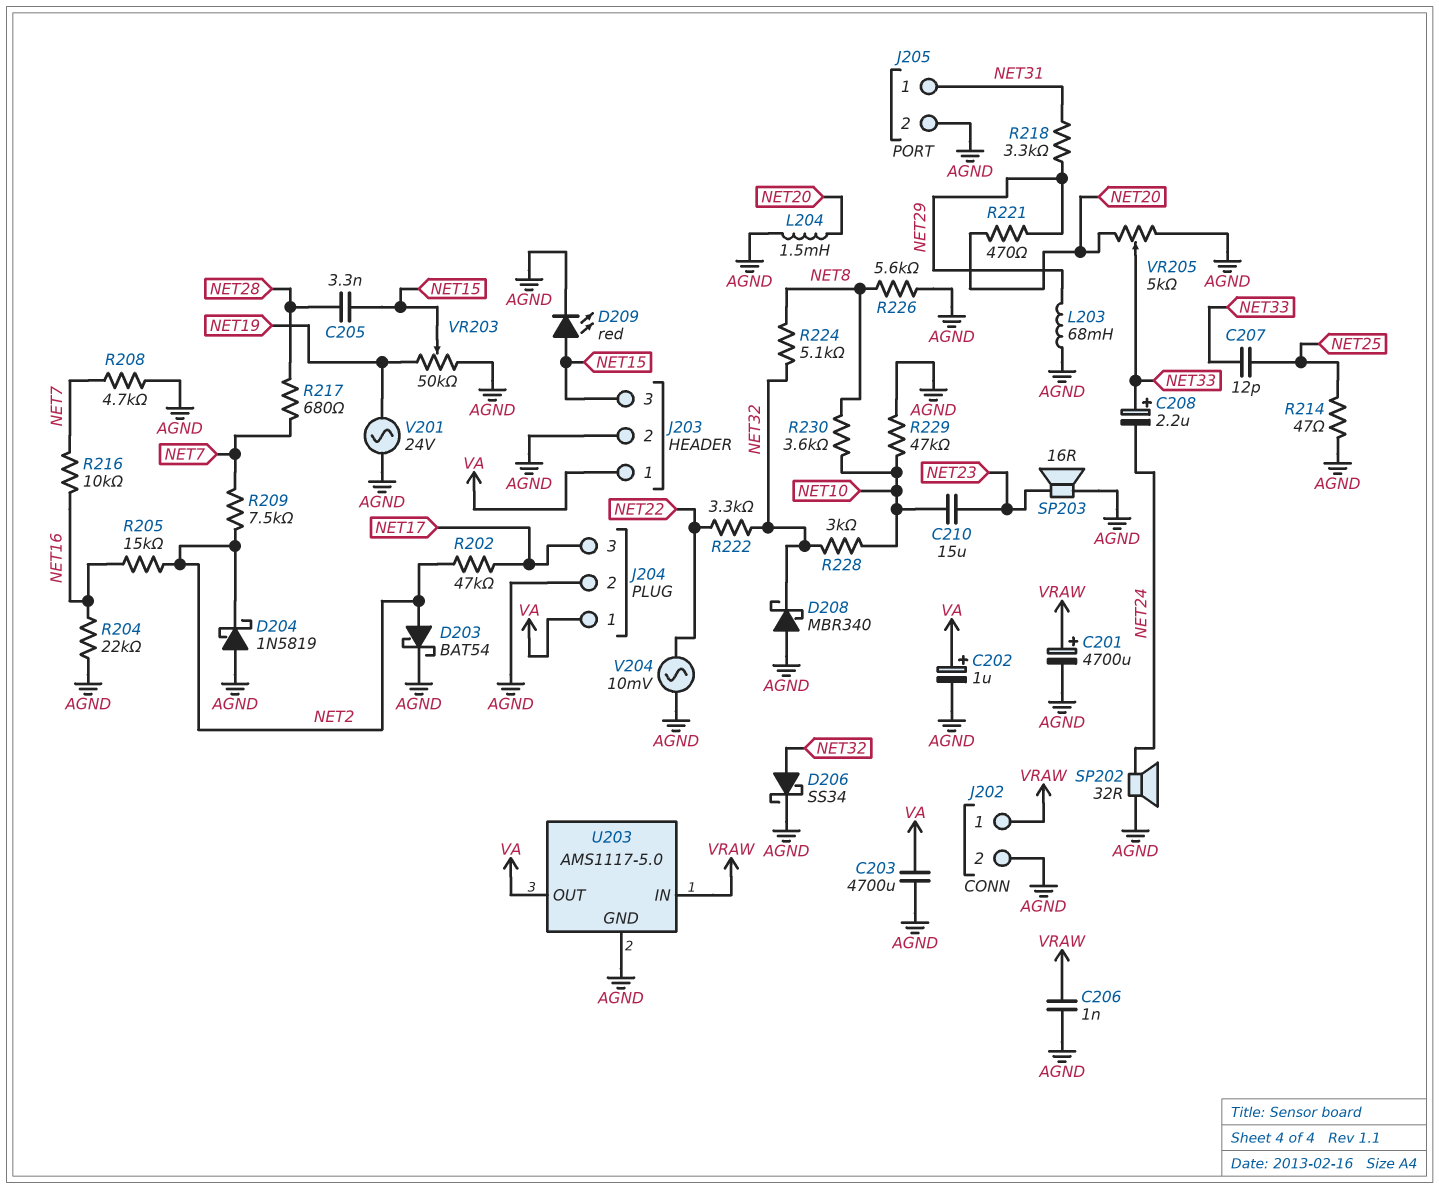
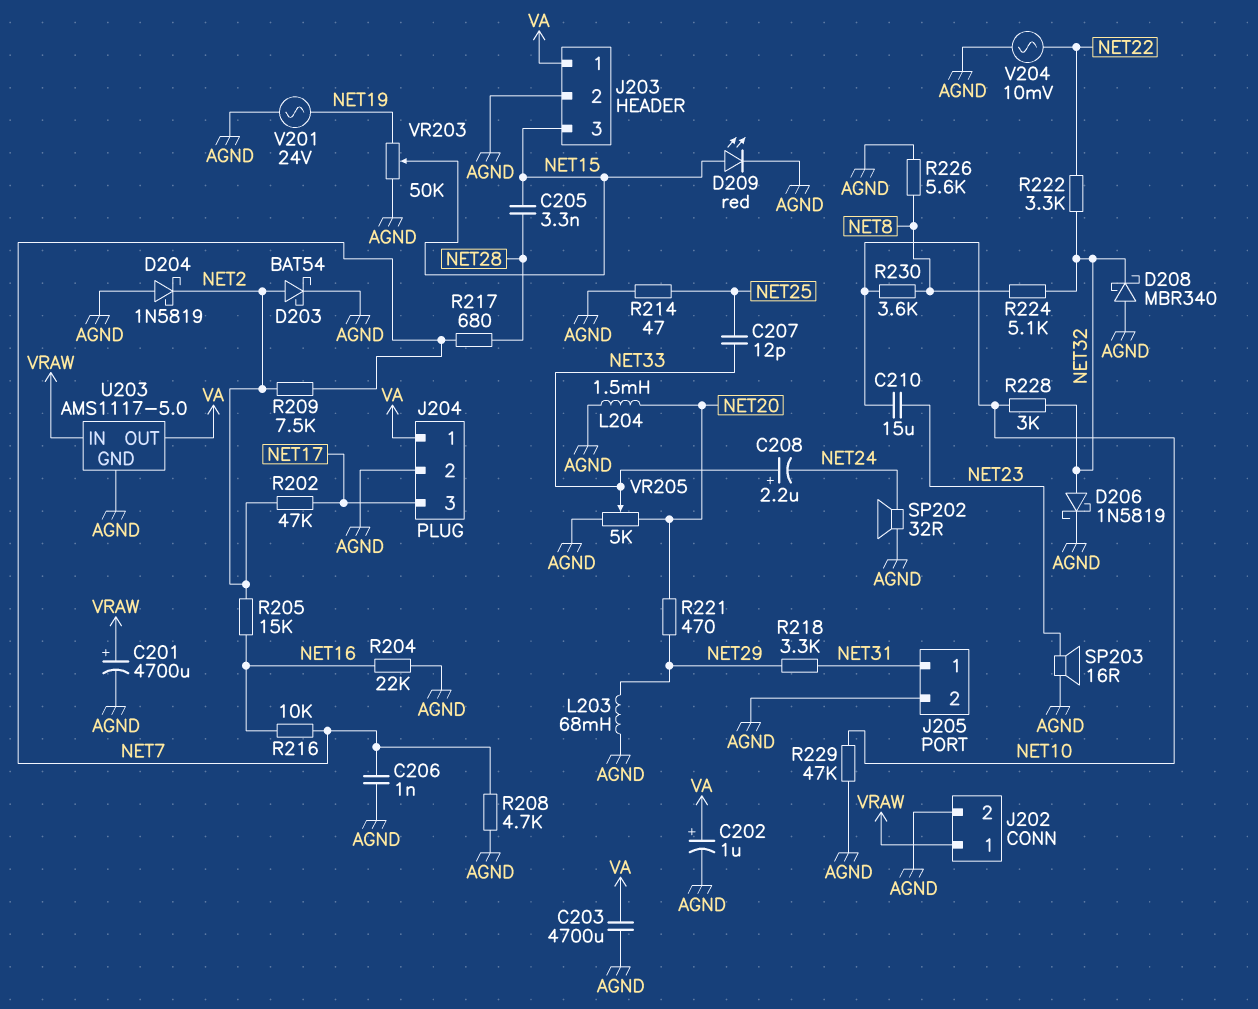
C206: 1nF (AGND, VRAW) -> 1nF (AGND, NET7)
D206: schottky SS34 (A NET32, K AGND) -> schottky 1N5819 (A NET32, K AGND)

